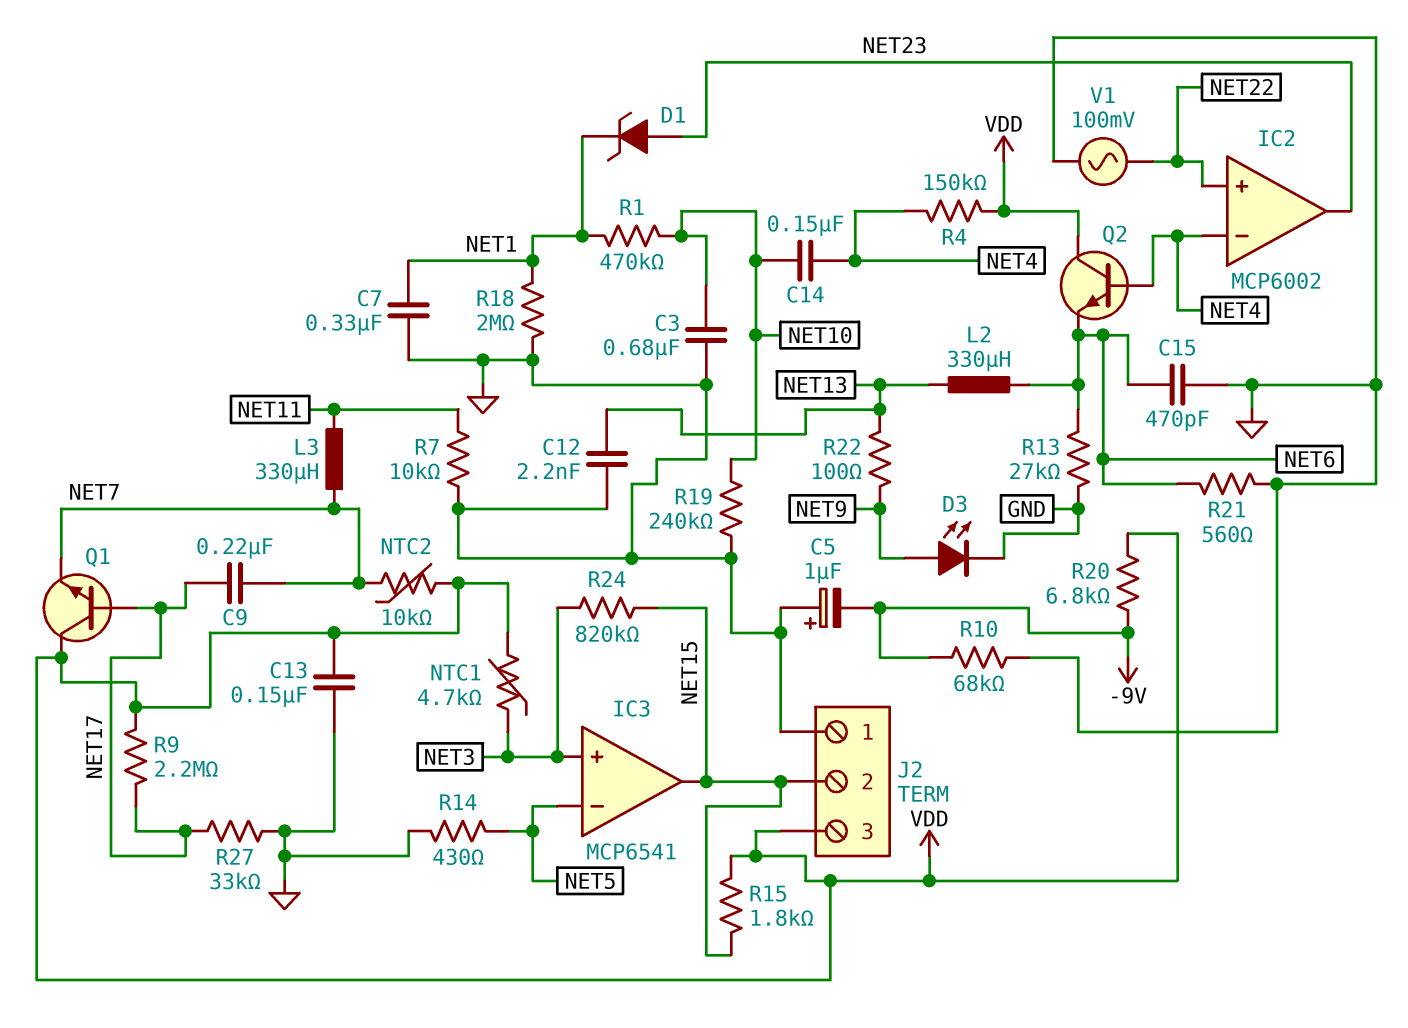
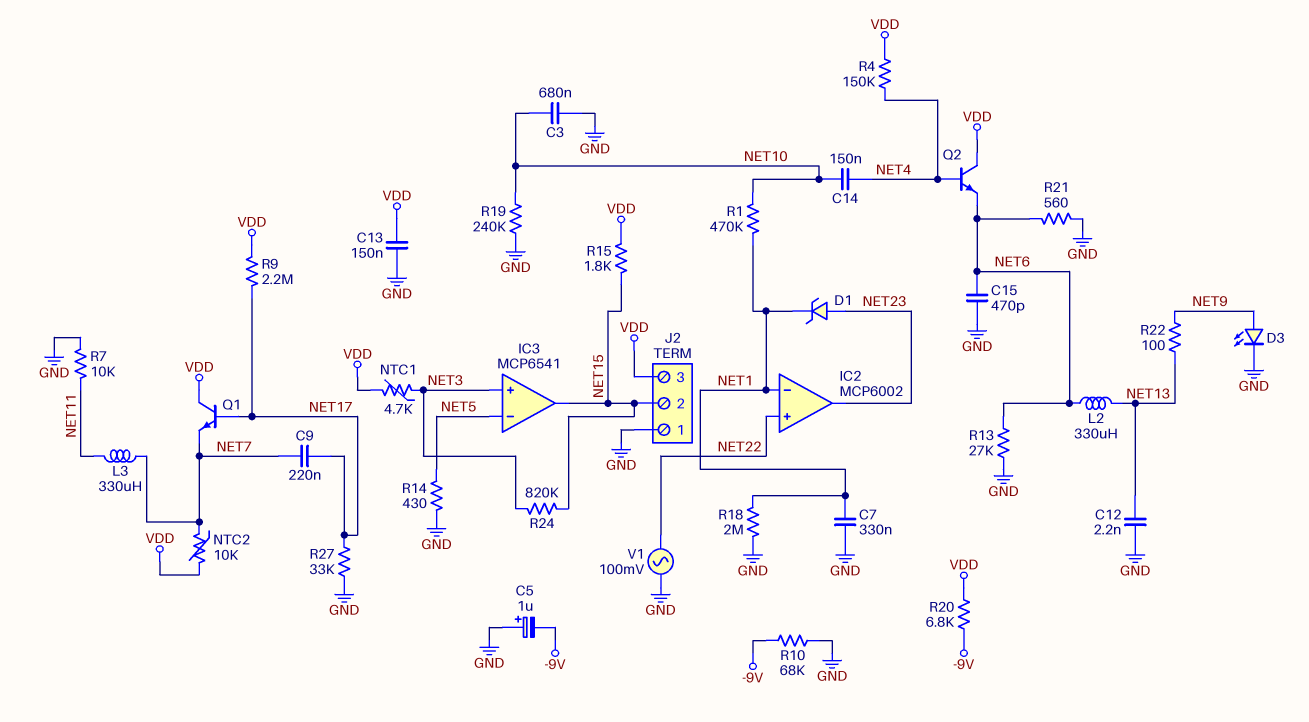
IC2 pin in-: NET4 -> NET1

